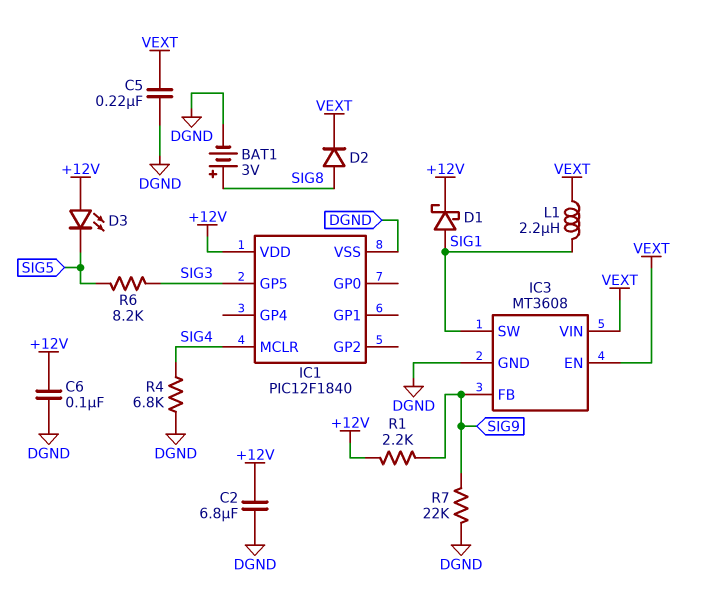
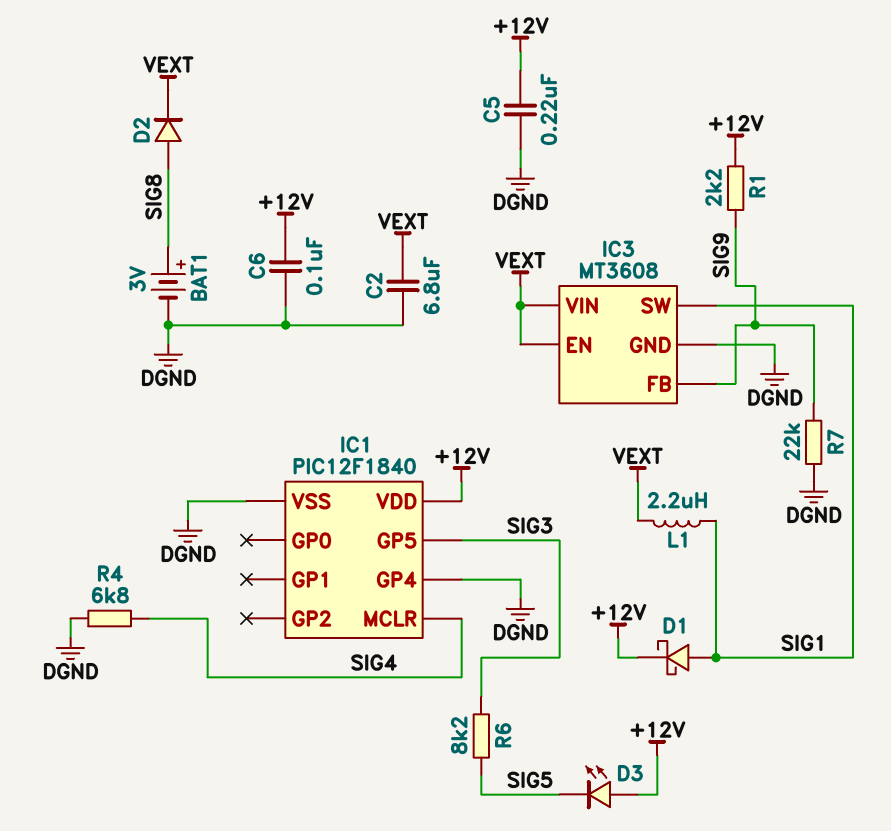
C2: 6.8uF (+12V, DGND) -> 6.8uF (DGND, VEXT)
C5: 220nF (DGND, VEXT) -> 220nF (+12V, DGND)
IC1 pin GP4: none -> DGND

